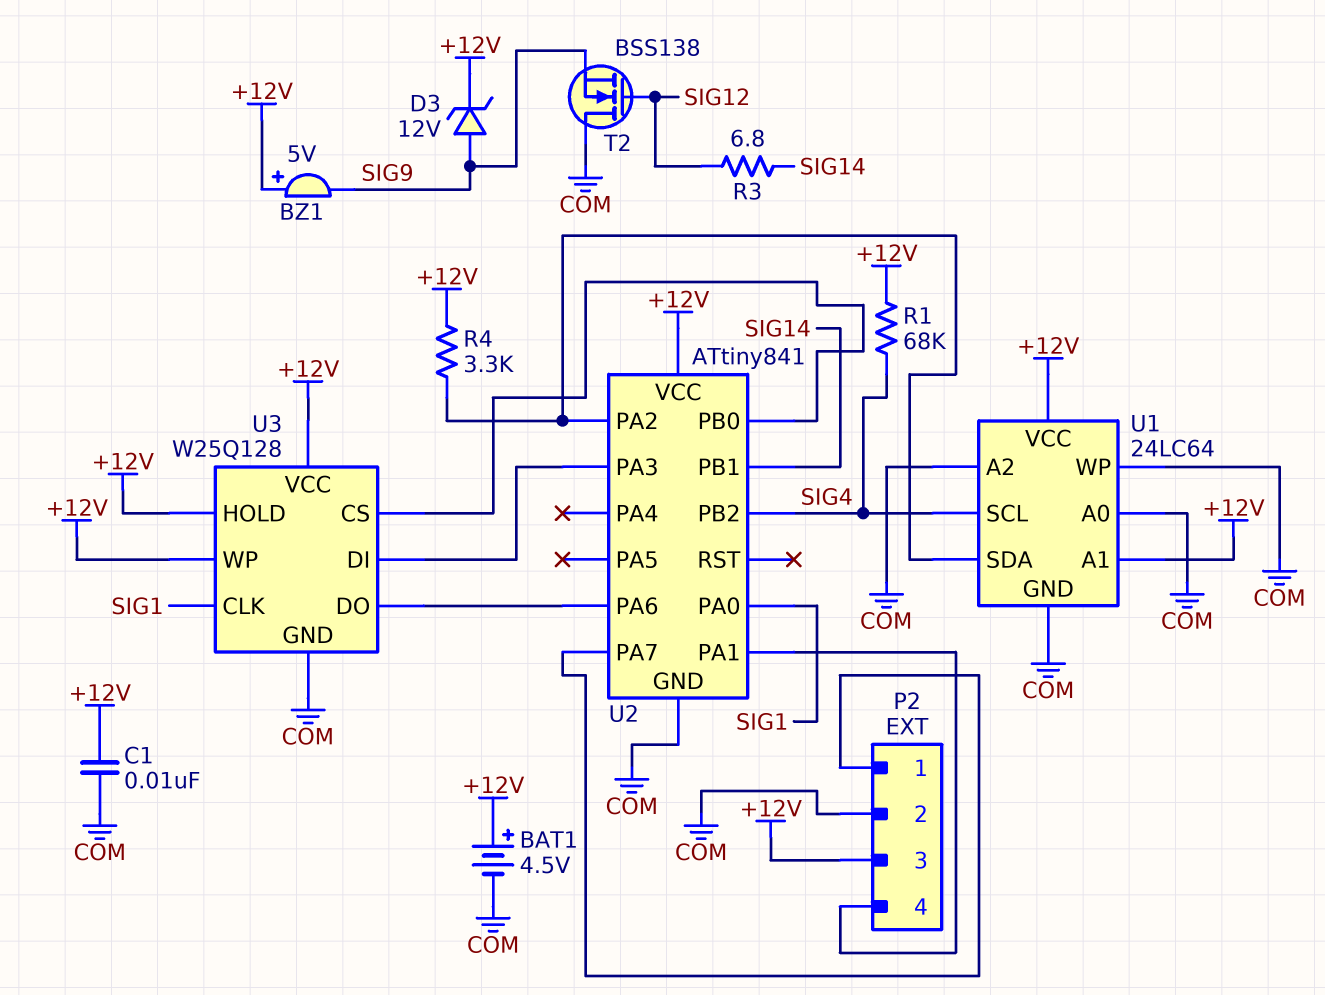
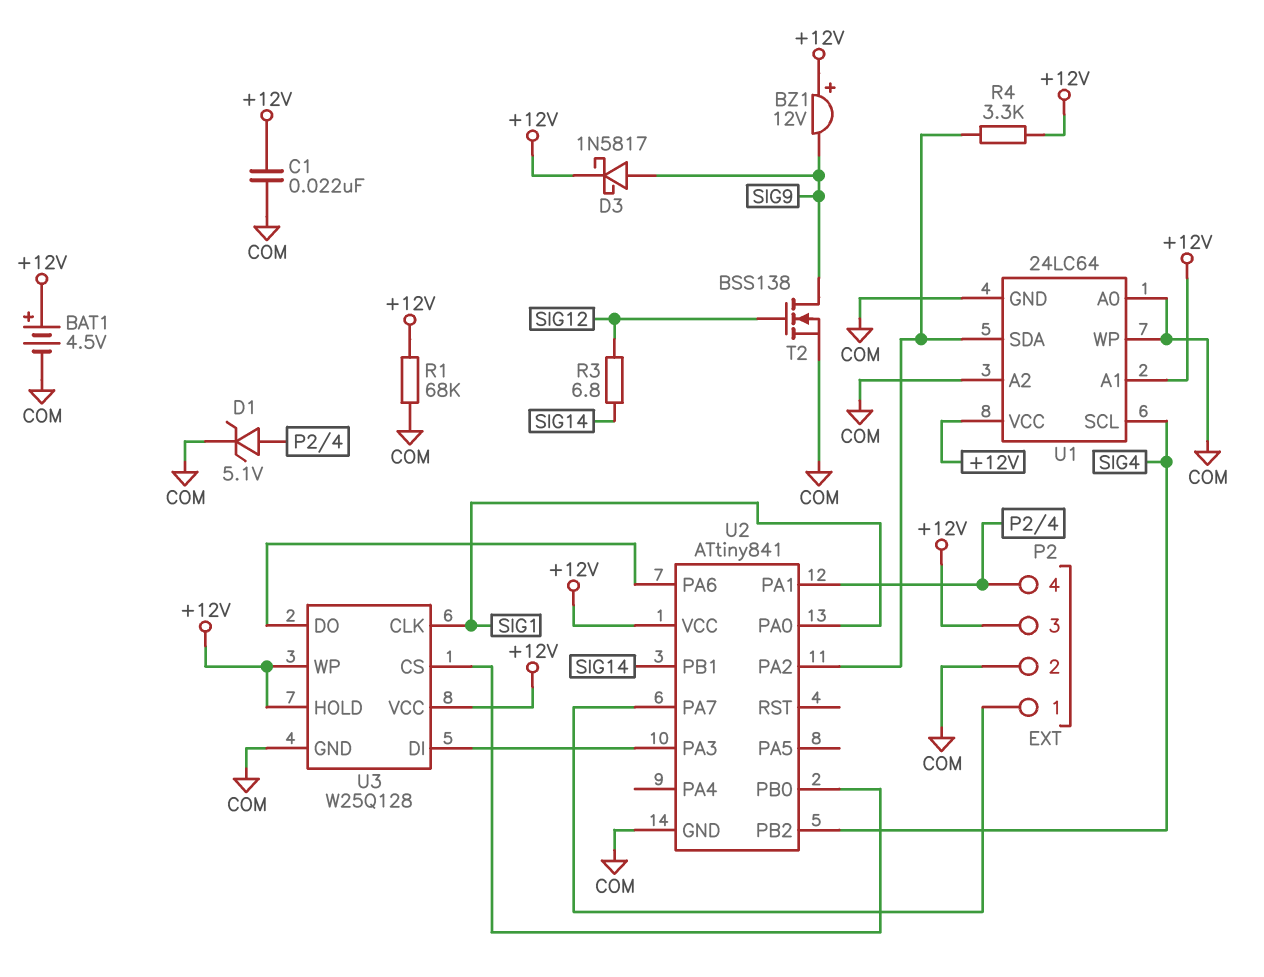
BZ1: buzzer 5V (plus +12V, minus SIG9) -> buzzer 12V (plus +12V, minus SIG9)
C1: 10nF (+12V, COM) -> 22nF (+12V, COM)
D1: none -> zener 5.1V (A P2/4, K COM)
D3: zener 12V (A SIG9, K +12V) -> schottky 1N5817 (A SIG9, K +12V)
R1: 68k (+12V, SIG4) -> 68k (+12V, COM)
T2: NMOS BSS138 (G SIG12, D COM, S SIG9) -> NMOS BSS138 (G SIG12, D SIG9, S COM)

